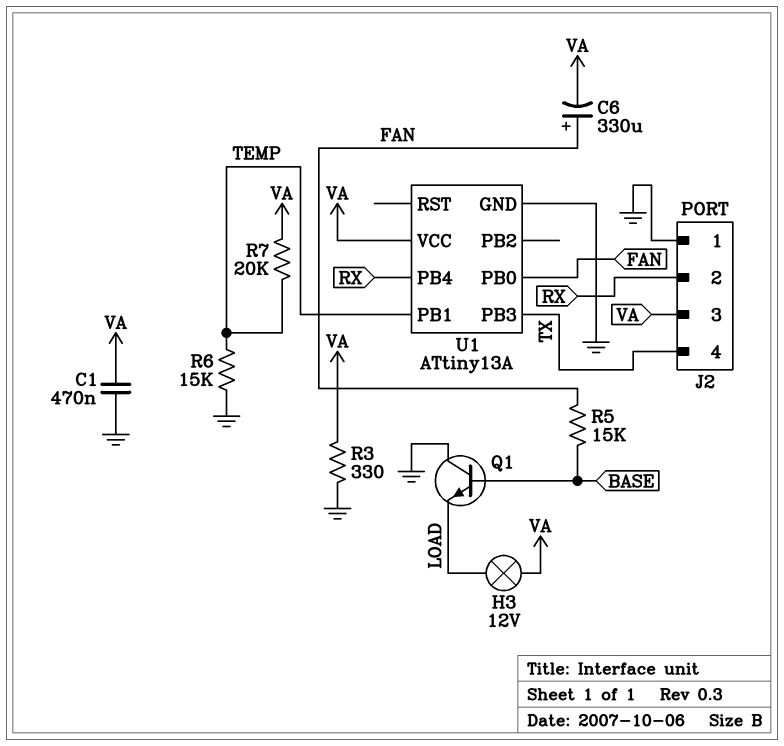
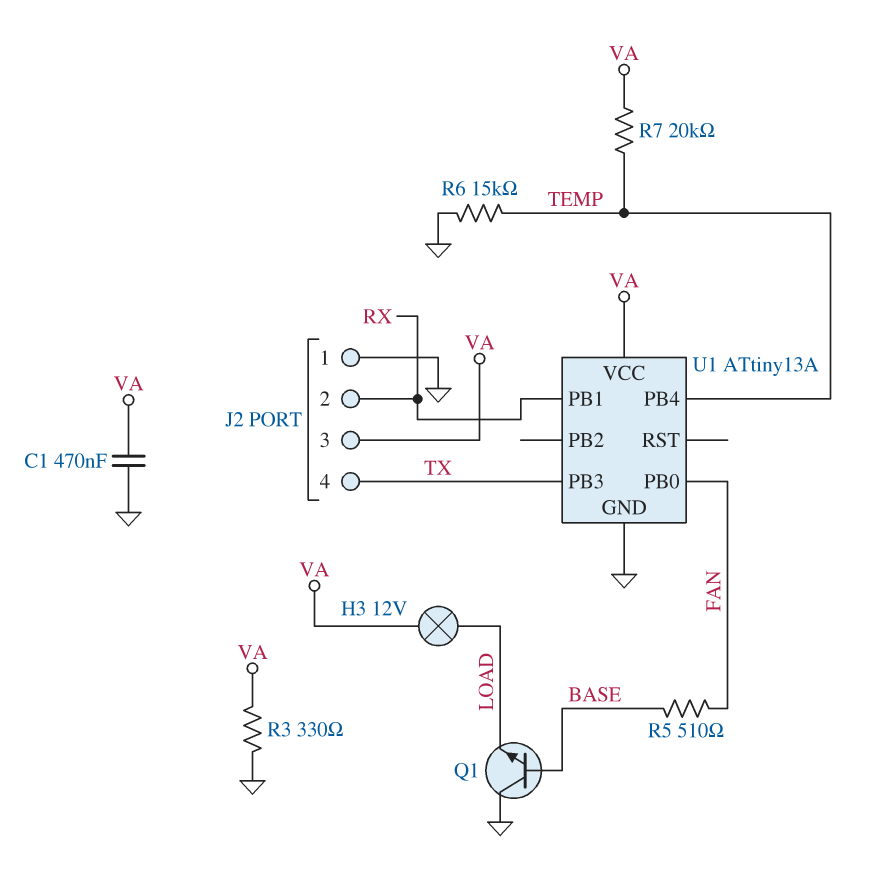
C6: 330uF (plus FAN, minus VA) -> none
R5: 15k (BASE, FAN) -> 510 (BASE, FAN)
U1 pin PB1: TEMP -> RX
U1 pin PB4: RX -> TEMP

